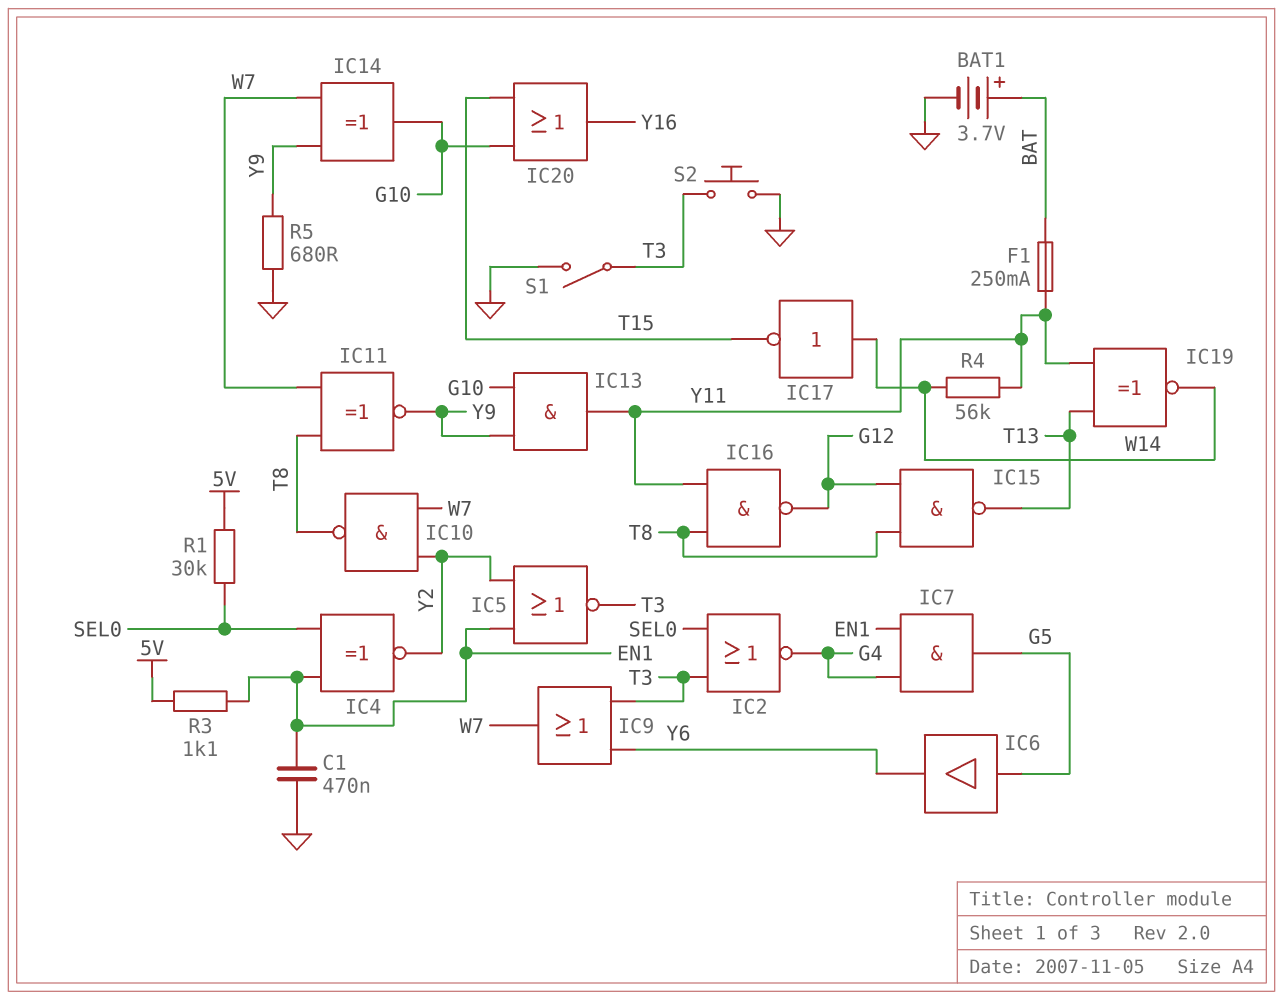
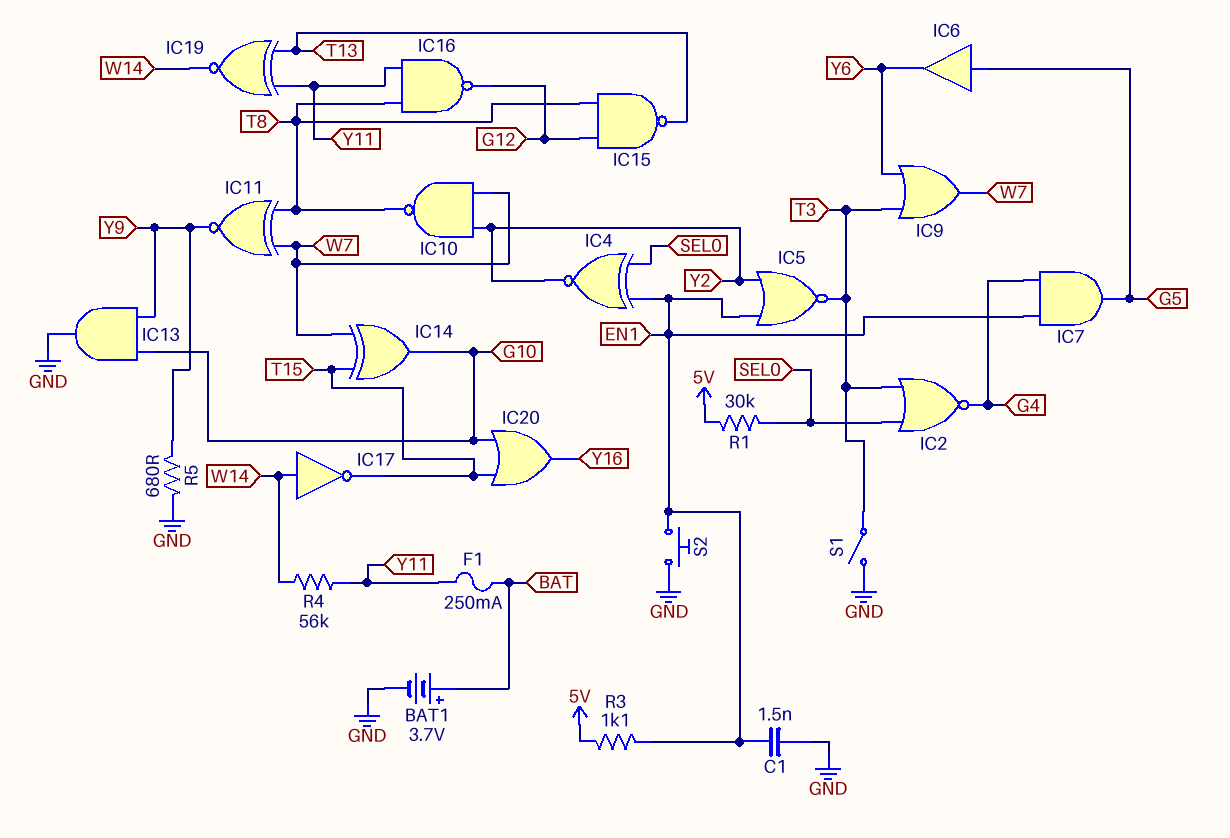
C1: 470nF (EN1, GND) -> 1.5nF (EN1, GND)
IC13: AND (in G10, in Y9, out Y11) -> AND (in G10, in Y9, out GND)
IC14: XOR (in W7, in Y9, out G10) -> XOR (in T15, in W7, out G10)
S2: button (GND, T3) -> button (EN1, GND)

